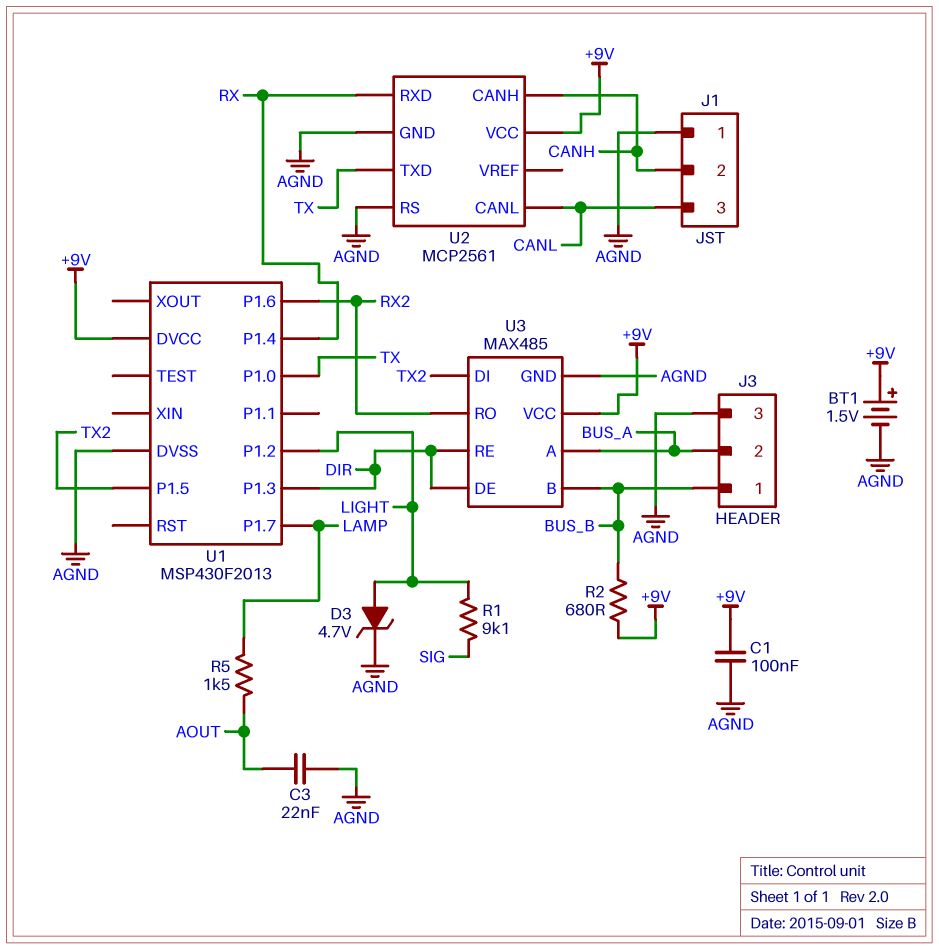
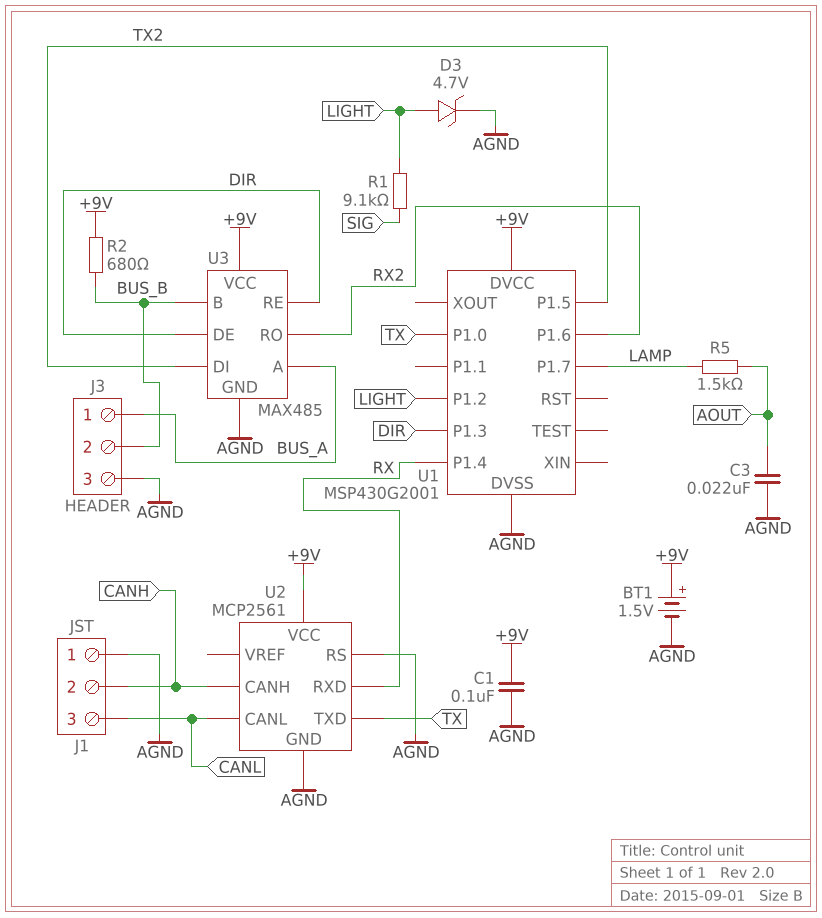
J3 pin 1: BUS_B -> BUS_A
J3 pin 2: BUS_A -> BUS_B
U1: MSP430F2013 -> MSP430G2001

